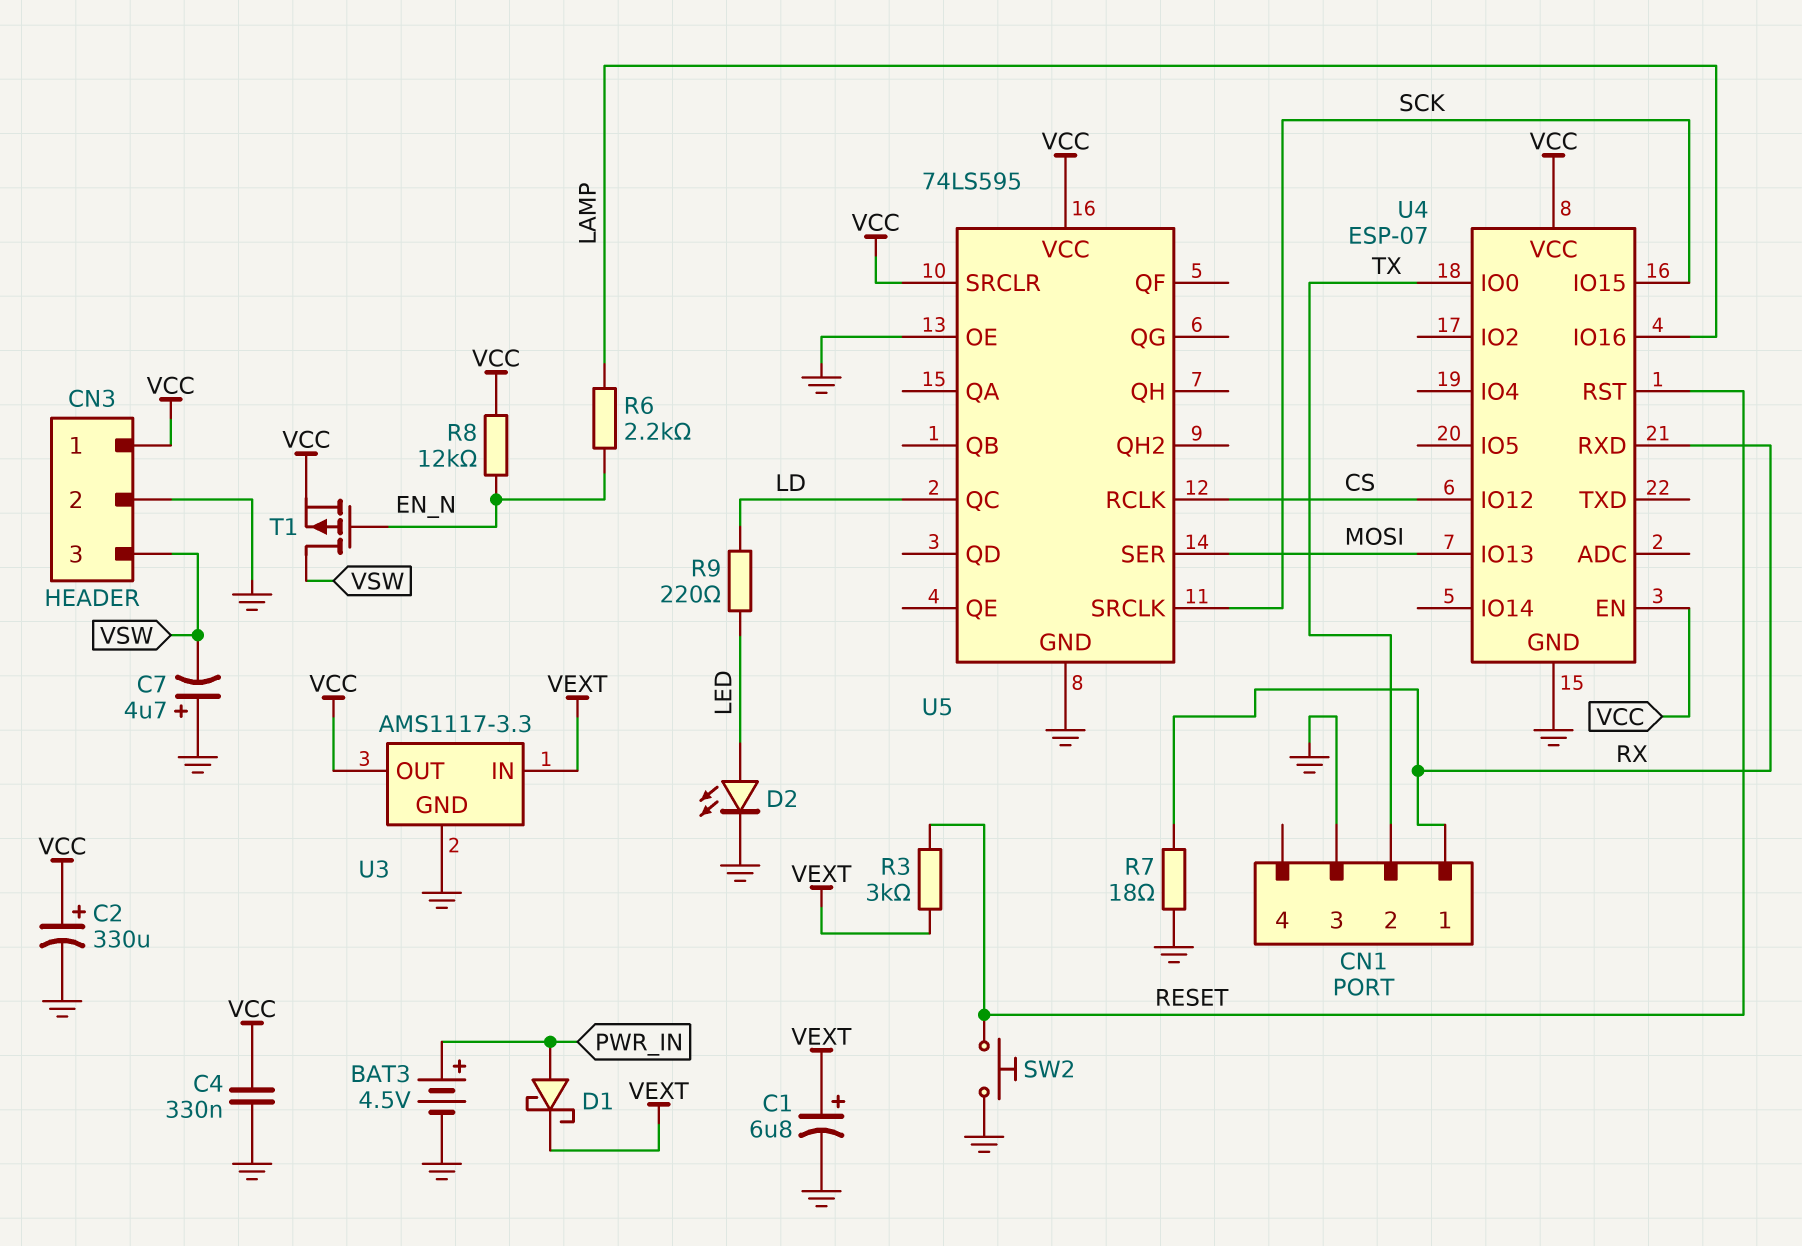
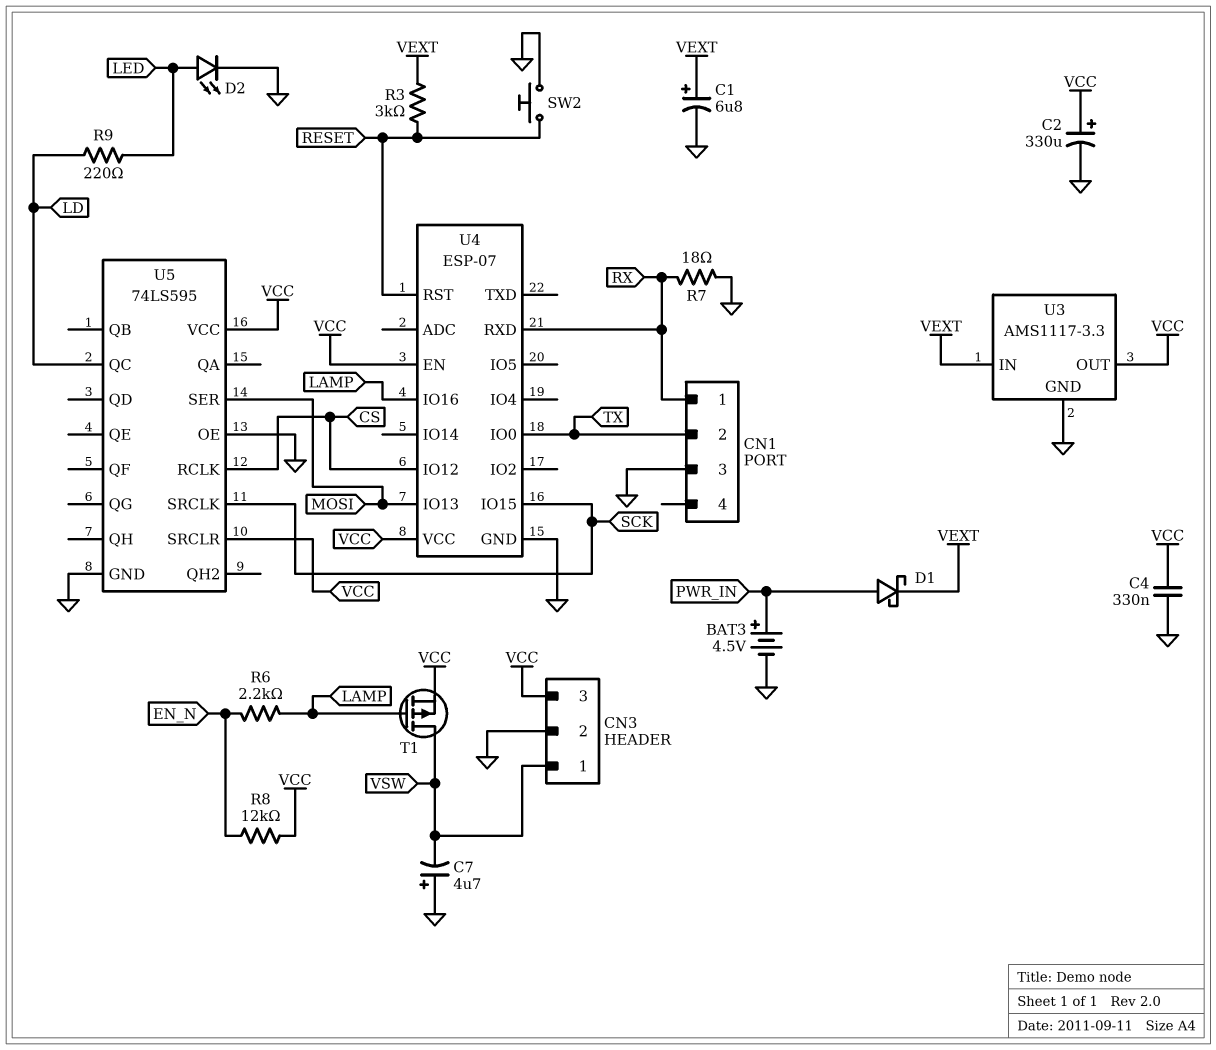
CN3 pin 1: VCC -> VSW
CN3 pin 3: VSW -> VCC
T1: PMOS (G EN_N, D VSW, S VCC) -> PMOS (G LAMP, D VSW, S VCC)

